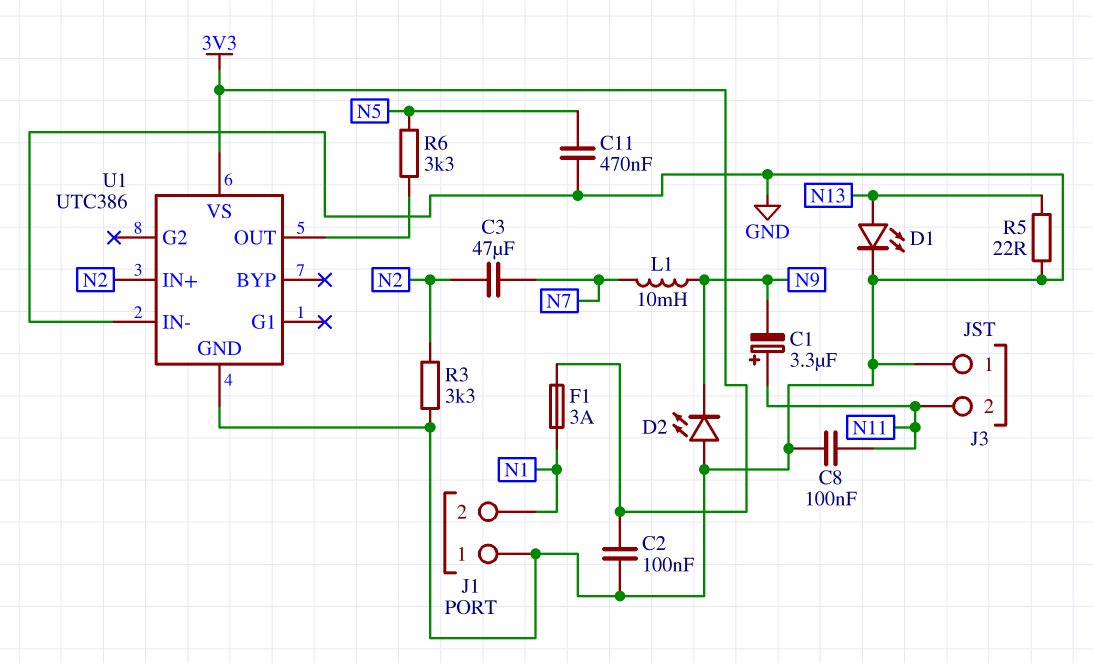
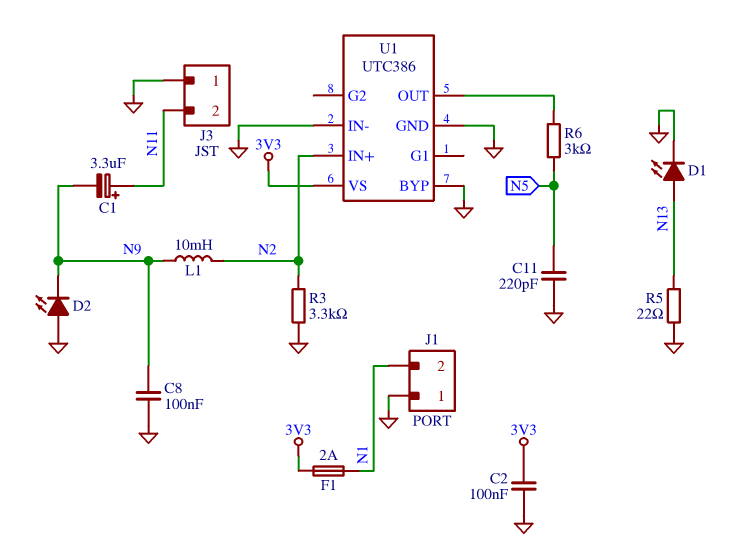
C3: 47uF (N2, N7) -> none
C8: 100nF (GND, N11) -> 100nF (GND, N9)
C11: 470nF (GND, N5) -> 220pF (GND, N5)
F1: 3A (3V3, N1) -> 2A (3V3, N1)
L1: 10mH (N7, N9) -> 10mH (N2, N9)
R6: 3.3k (N5, U1/OUT) -> 3k (N5, U1/OUT)
U1 pin BYP: none -> GND

